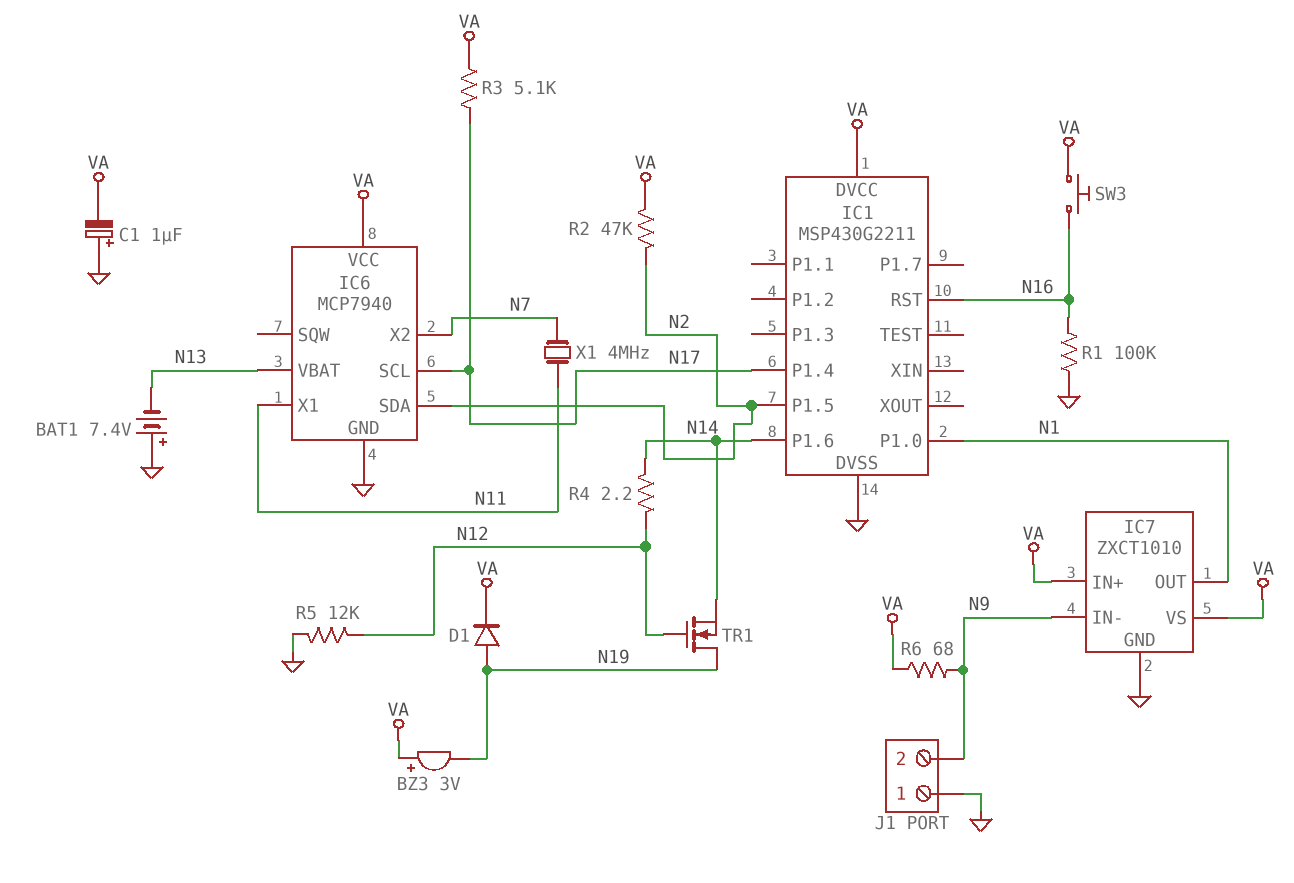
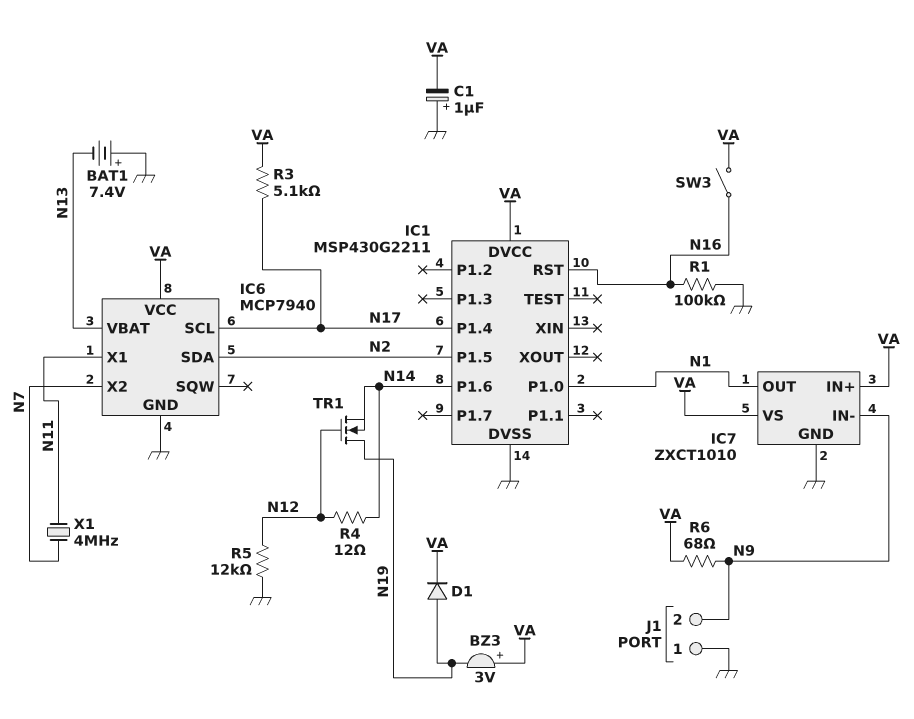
R2: 47k (N2, VA) -> none
R4: 2.2 (N12, N14) -> 12 (N12, N14)
SW3: button (N16, VA) -> switch (N16, VA)

